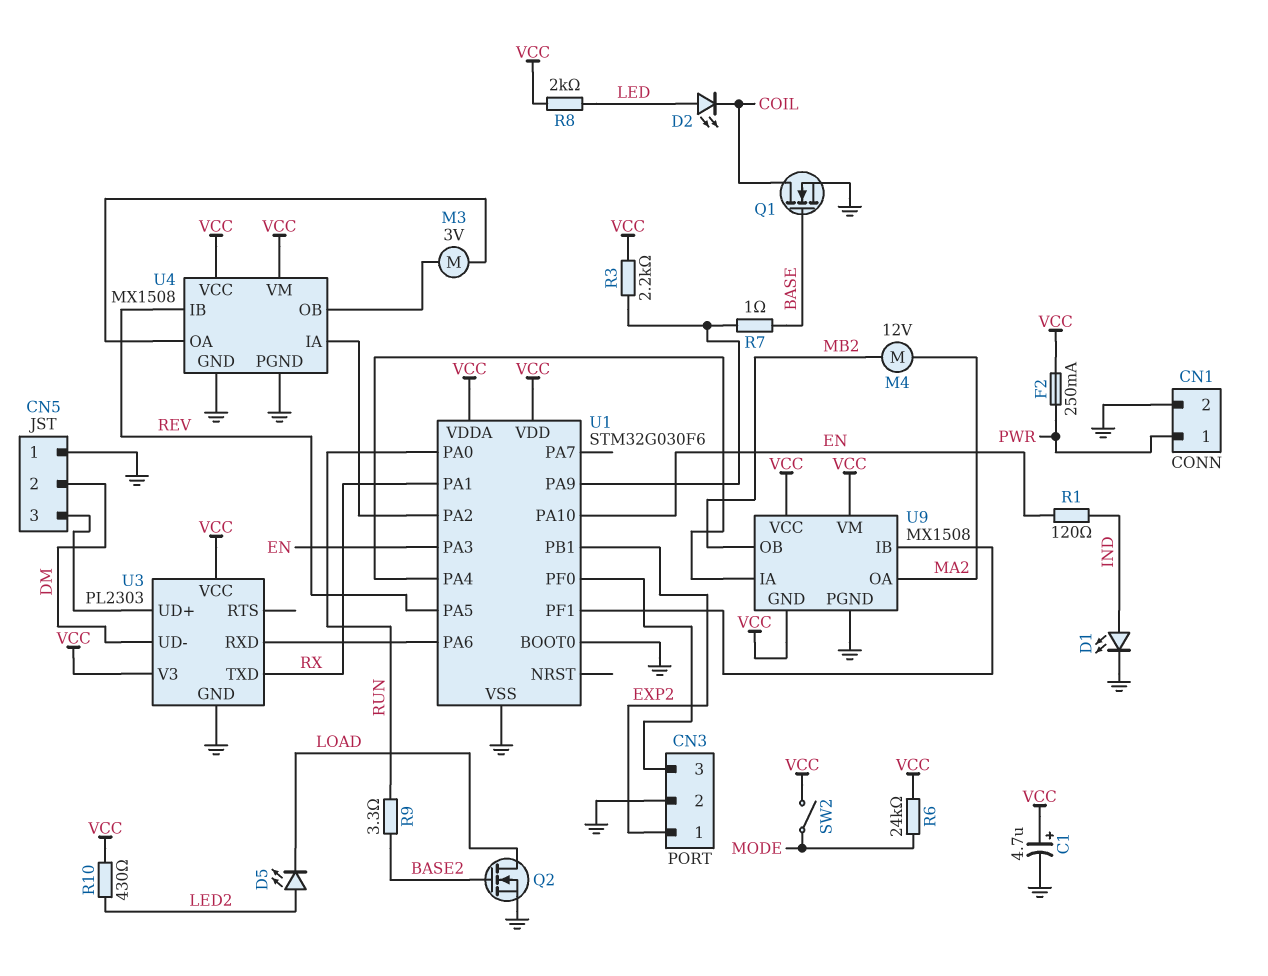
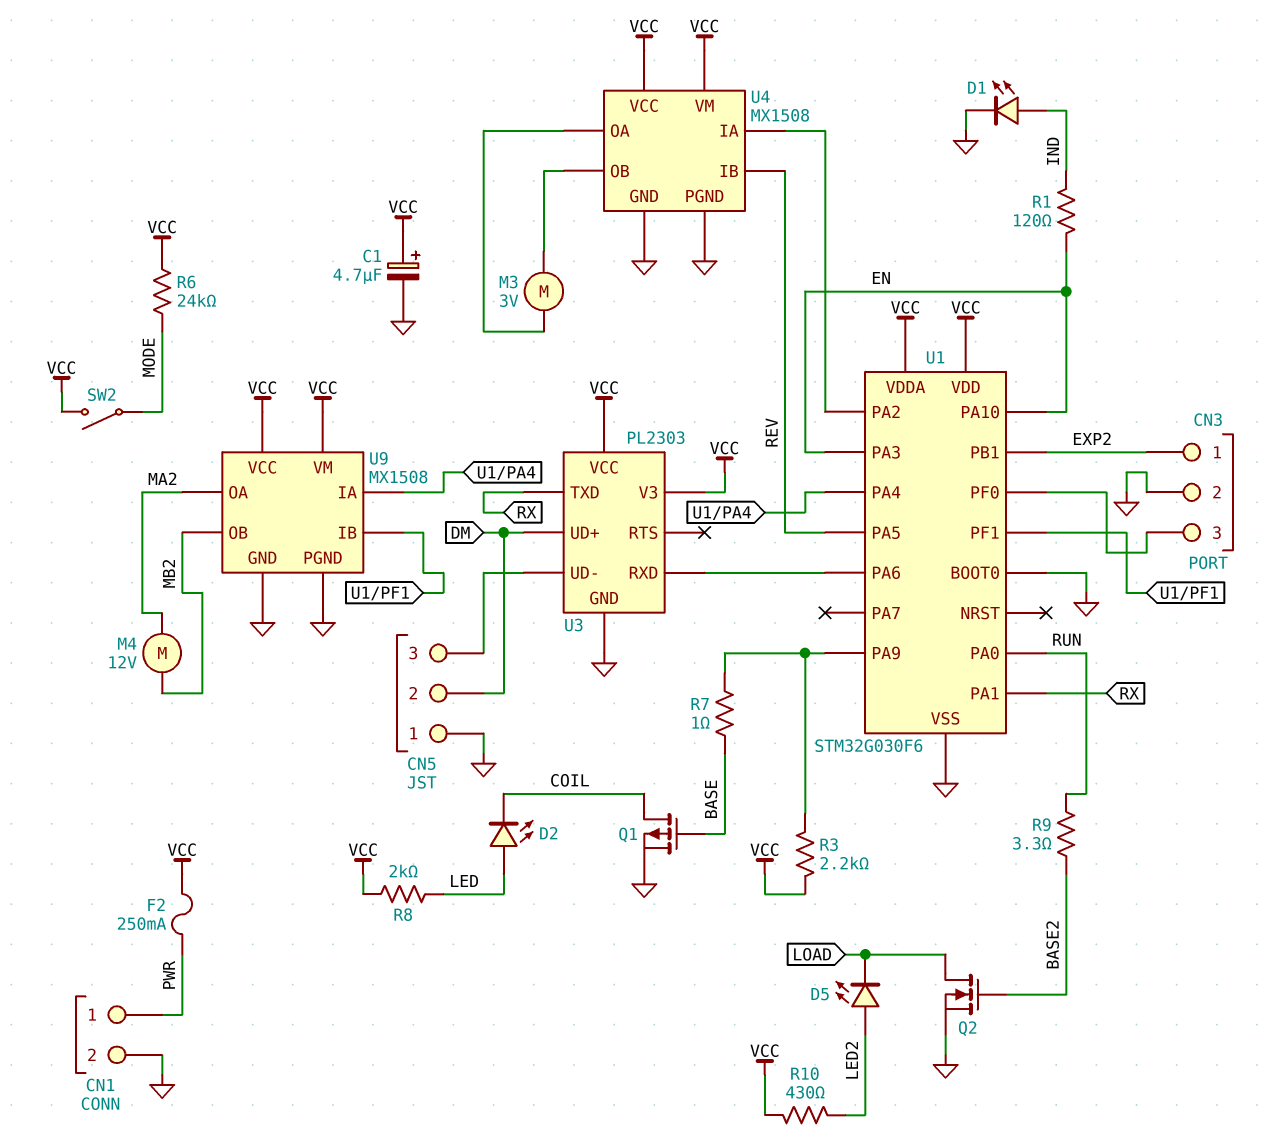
Q1: NMOS (G BASE, D COIL, S GND) -> PMOS (G BASE, D COIL, S GND)
U3 pin UD+: CN5/3 -> DM
U3 pin UD-: DM -> CN5/3
U9 pin GND: VCC -> GND

